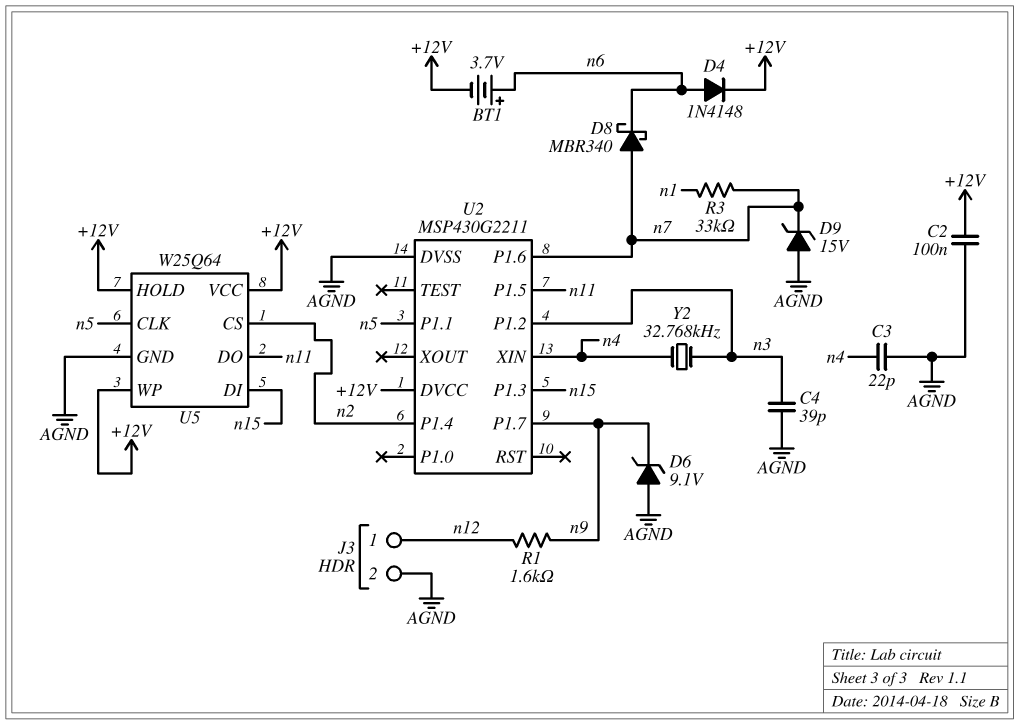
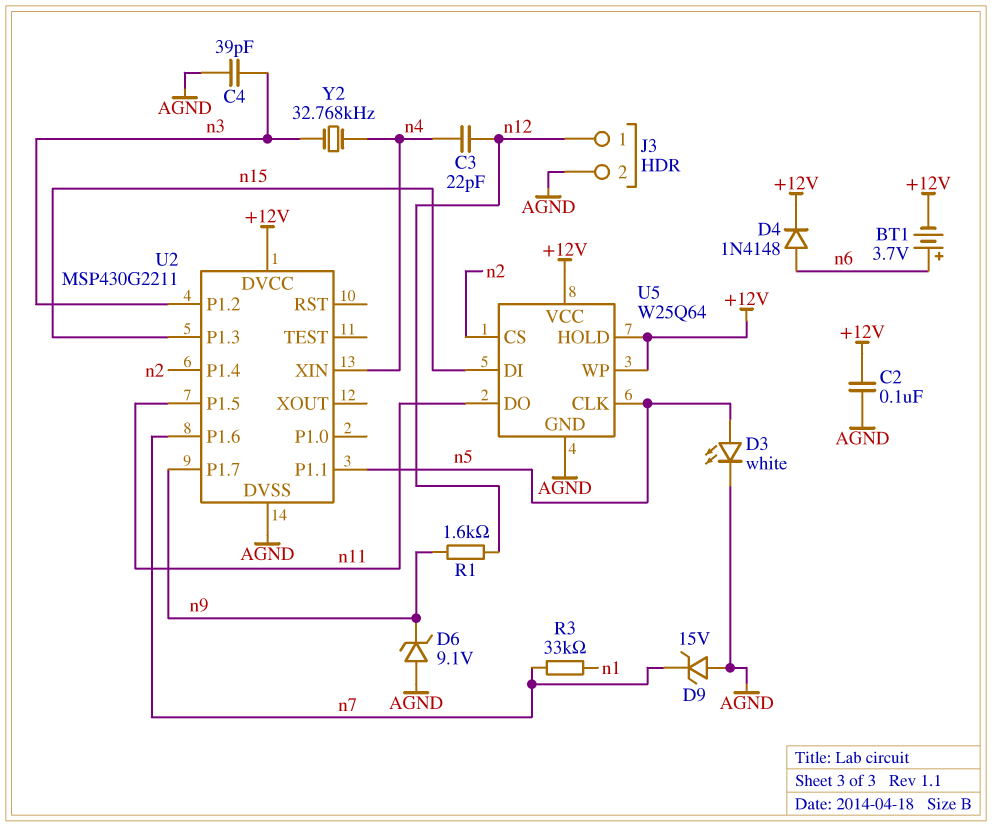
C3: 22pF (AGND, n4) -> 22pF (n4, n12)
D3: none -> LED white (A n5, K AGND)
D8: schottky MBR340 (A n7, K n6) -> none

